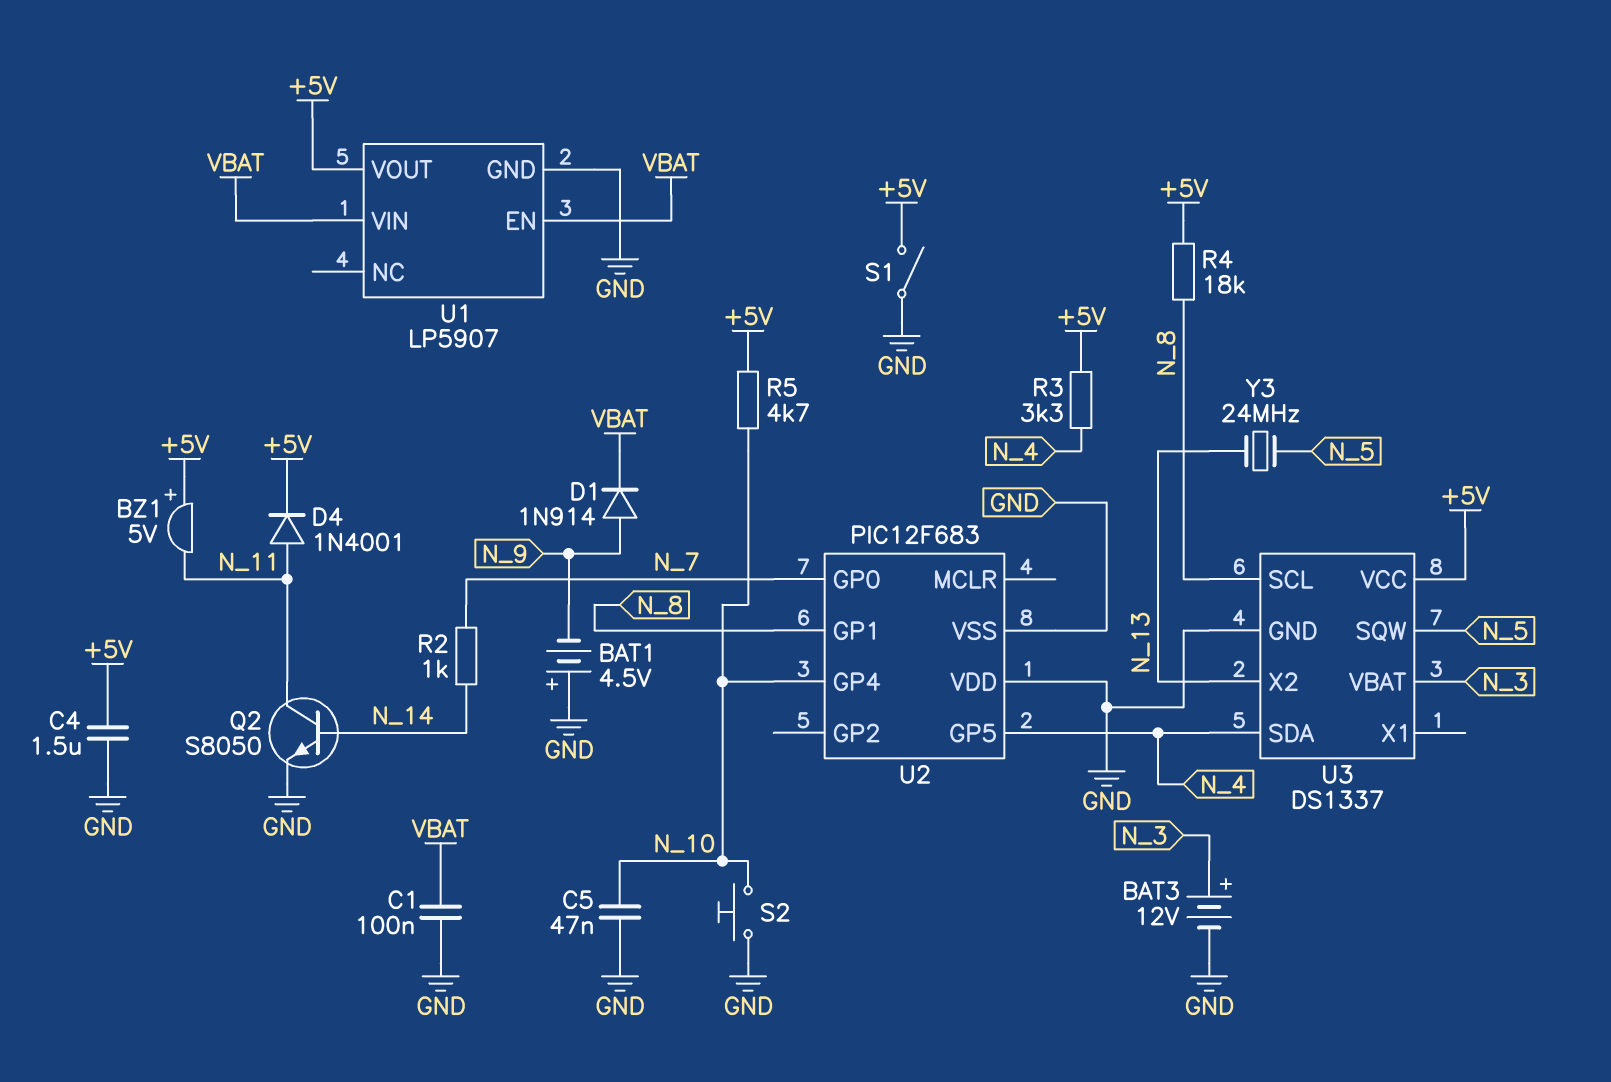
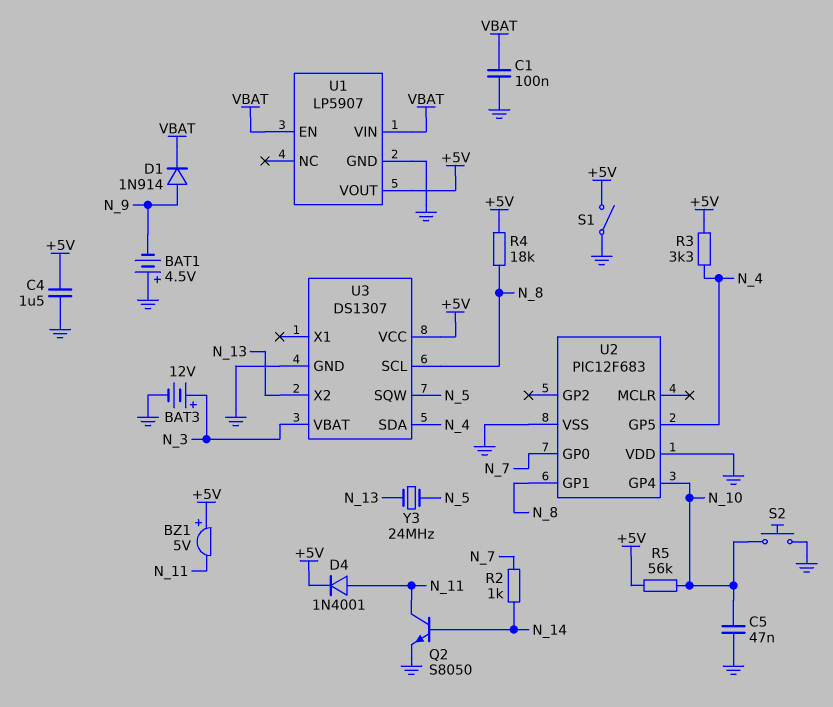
R5: 4.7k (+5V, N_10) -> 56k (+5V, N_10)
U3: DS1337 -> DS1307

